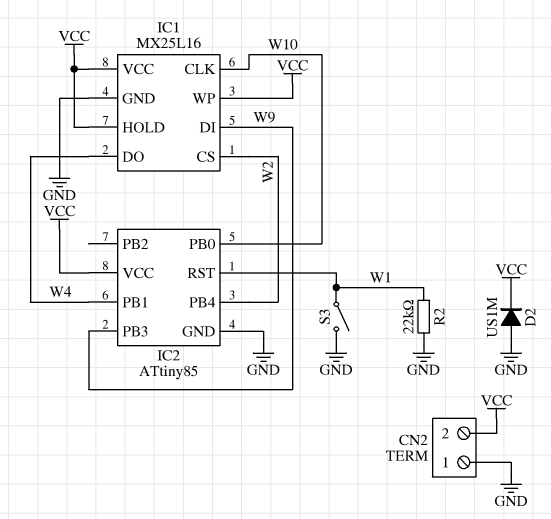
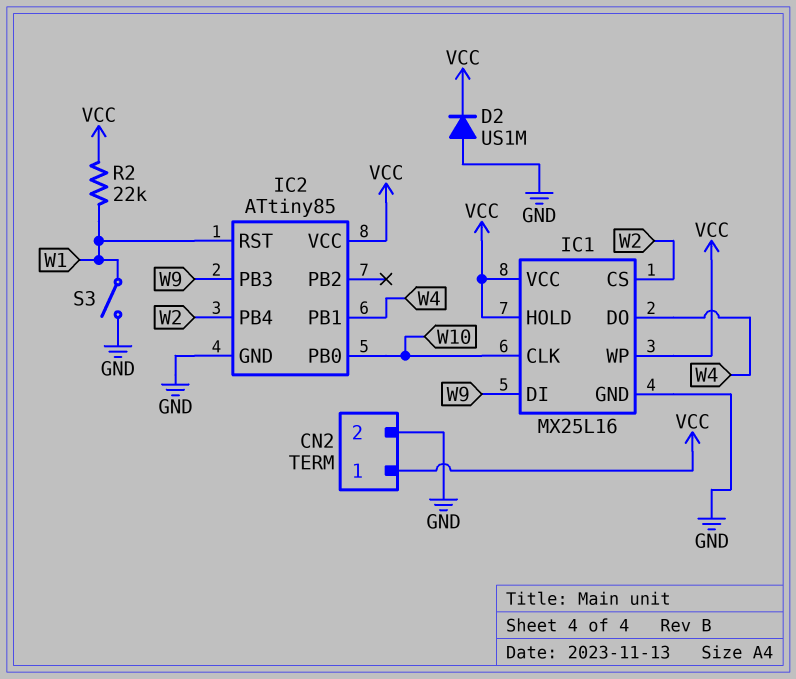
CN2 pin 1: GND -> VCC
CN2 pin 2: VCC -> GND
R2: 22k (GND, W1) -> 22k (VCC, W1)

